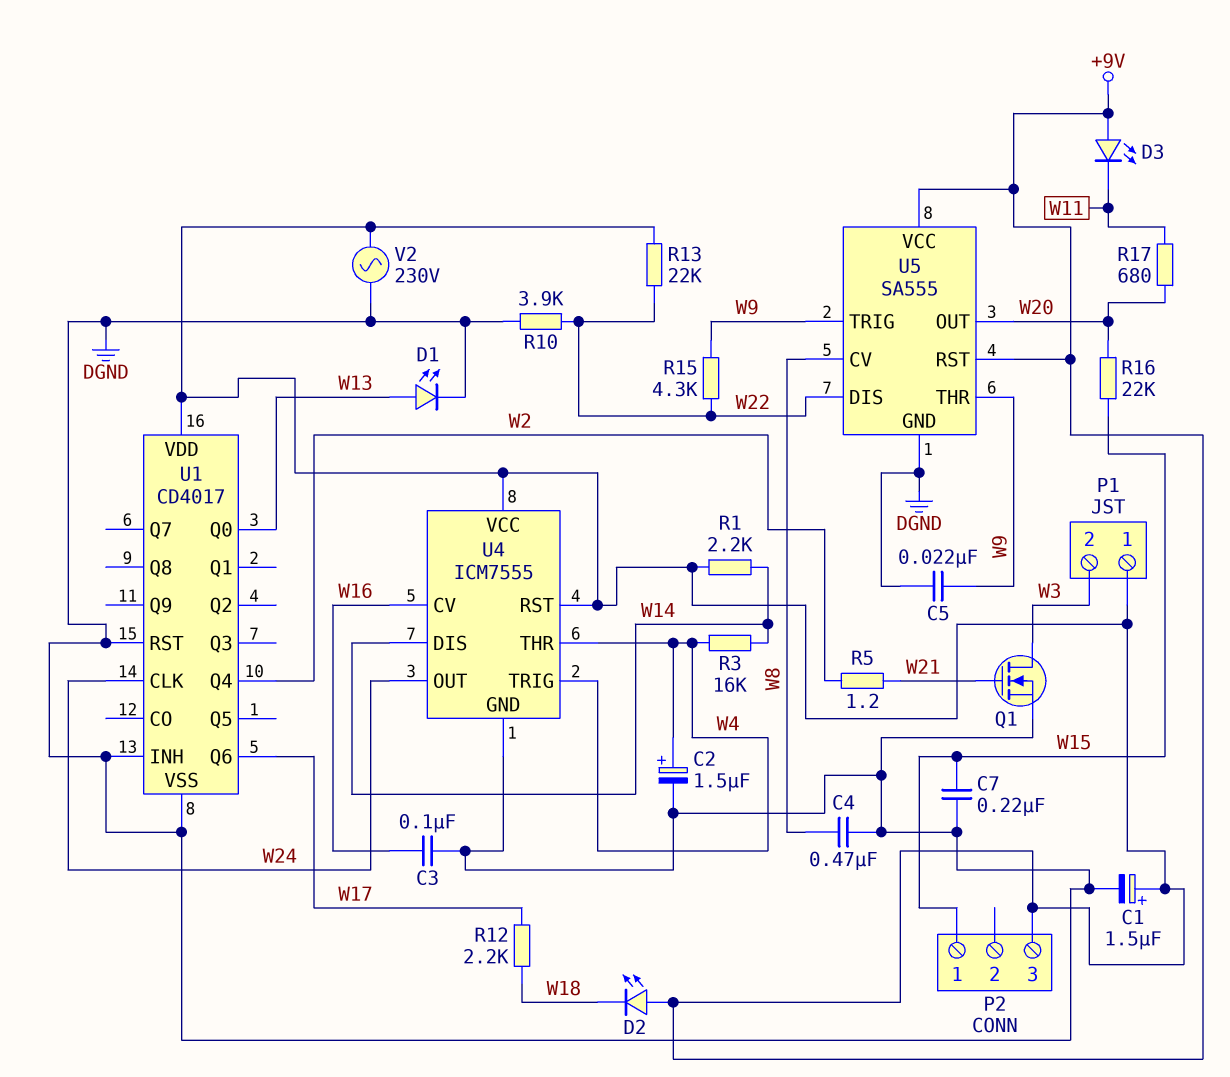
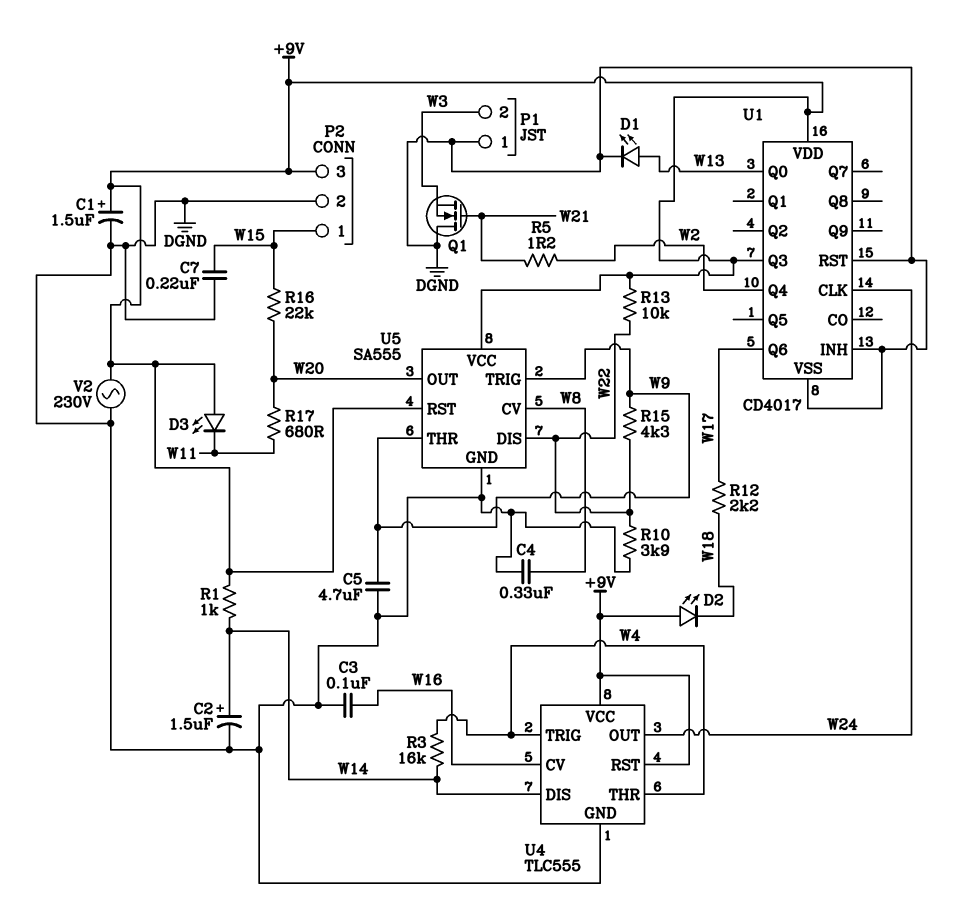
C2: 1.5uF (plus W4, minus DGND) -> 1.5uF (plus W14, minus DGND)
C4: 470nF (DGND, W8) -> 330nF (DGND, W8)
C5: 22nF (DGND, W9) -> 4.7uF (DGND, W9)
P1 pin 1: +9V -> DGND
P2 pin 2: none -> DGND
Q1: NMOS (G W21, D W3, S DGND) -> NMOS (G W21, D DGND, S W3)
R1: 2.2k (+9V, W14) -> 1k (+9V, W14)
R13: 22k (+9V, W22) -> 10k (+9V, W22)
U1 pin Q3: none -> +9V
U4: ICM7555 -> TLC555

